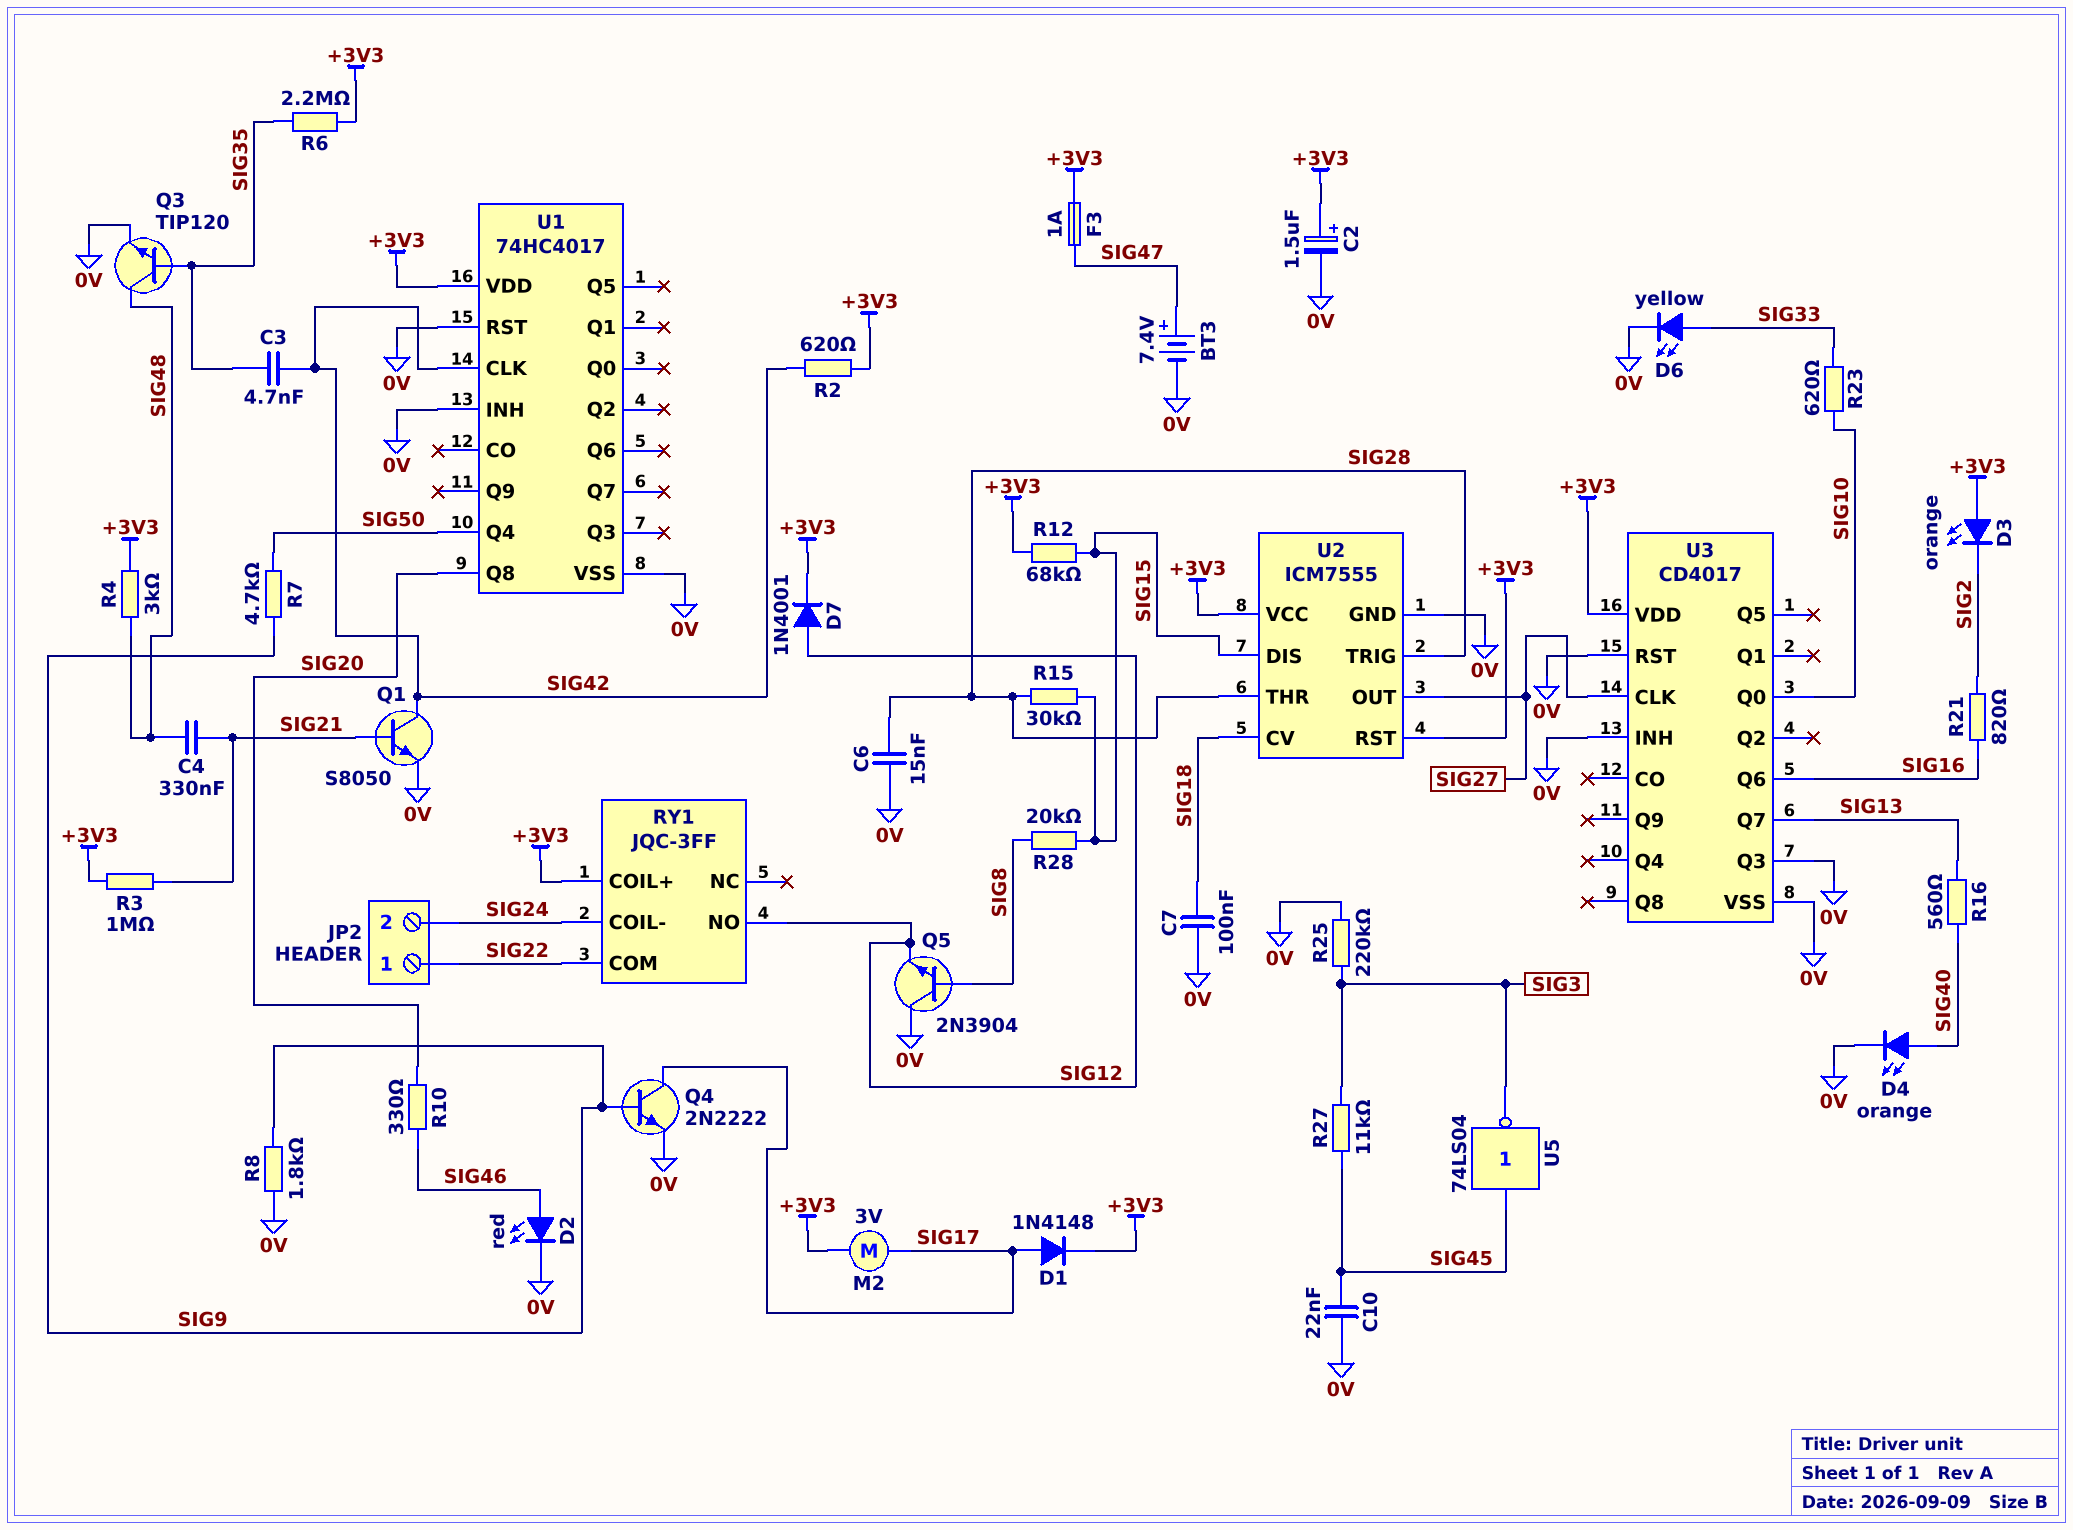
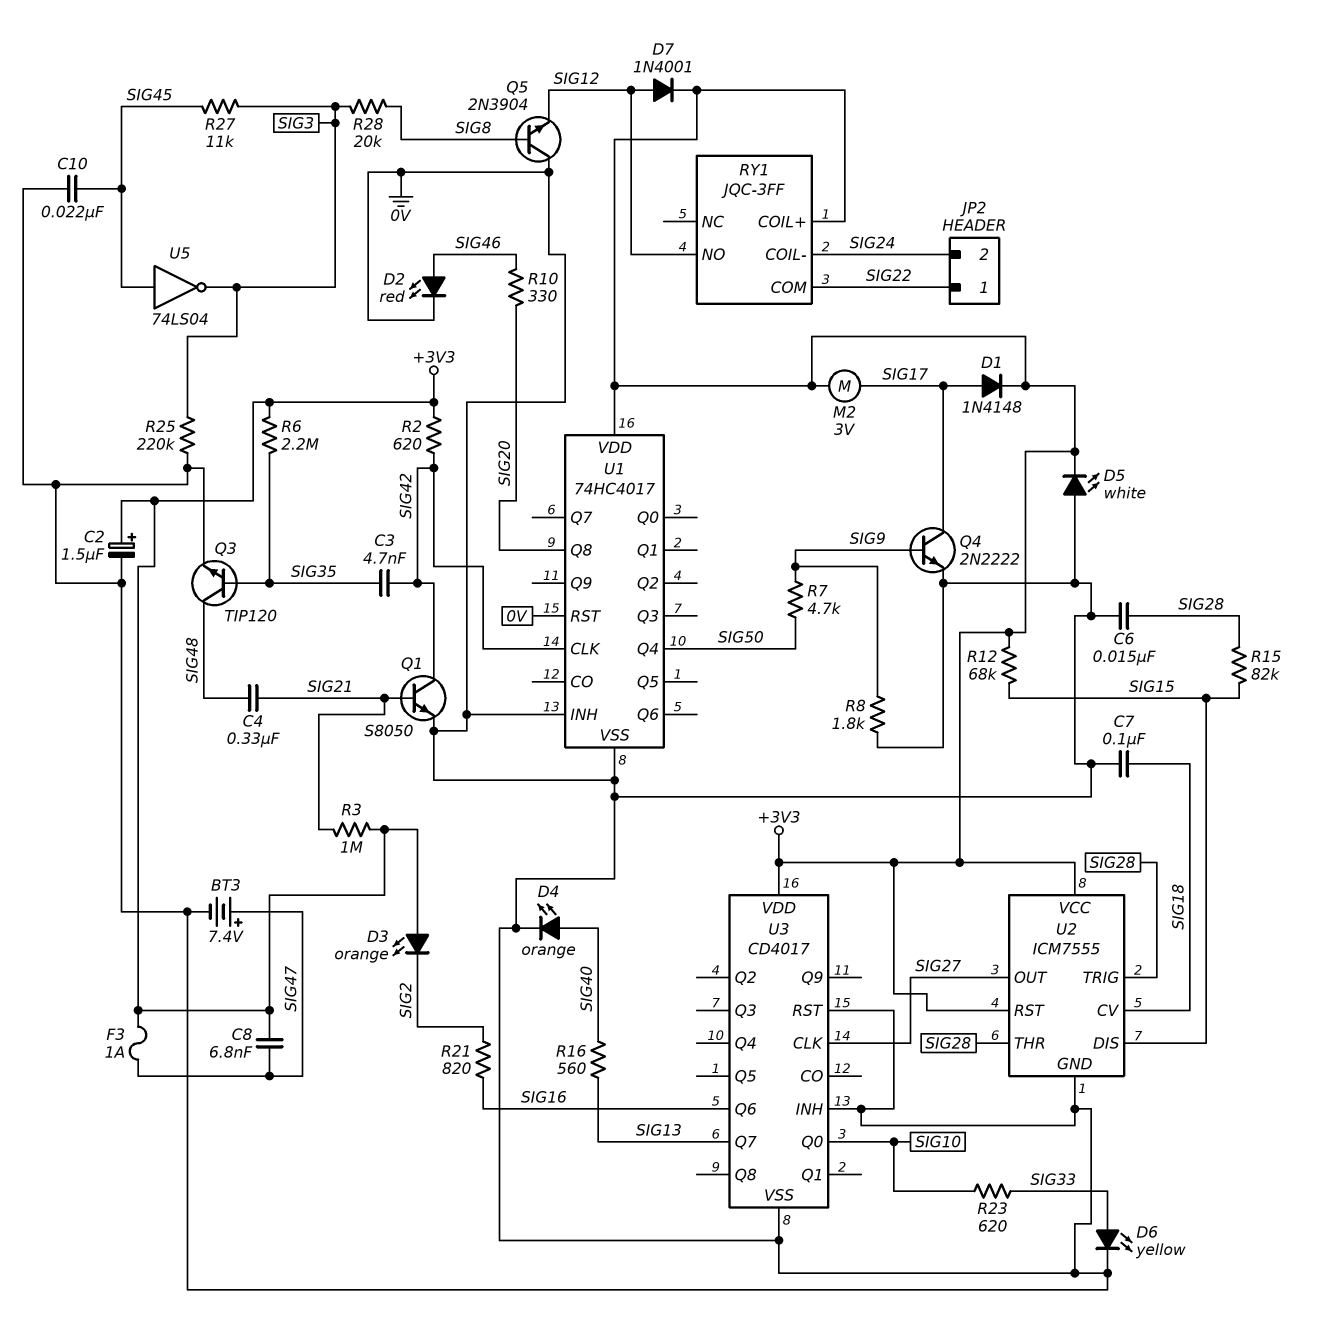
C8: none -> 6.8nF (+3V3, SIG47)
D5: none -> LED white (A 0V, K +3V3)
R4: 3k (+3V3, SIG48) -> none
R15: 30k (SIG15, SIG28) -> 82k (SIG15, SIG28)
R28: 20k (SIG8, SIG15) -> 20k (SIG3, SIG8)
U3 pin Q3: 0V -> none

